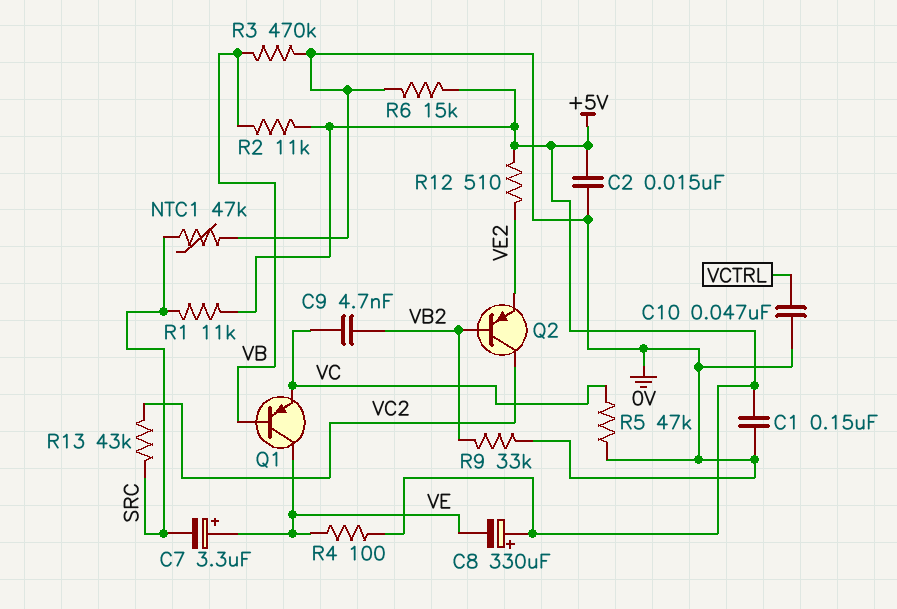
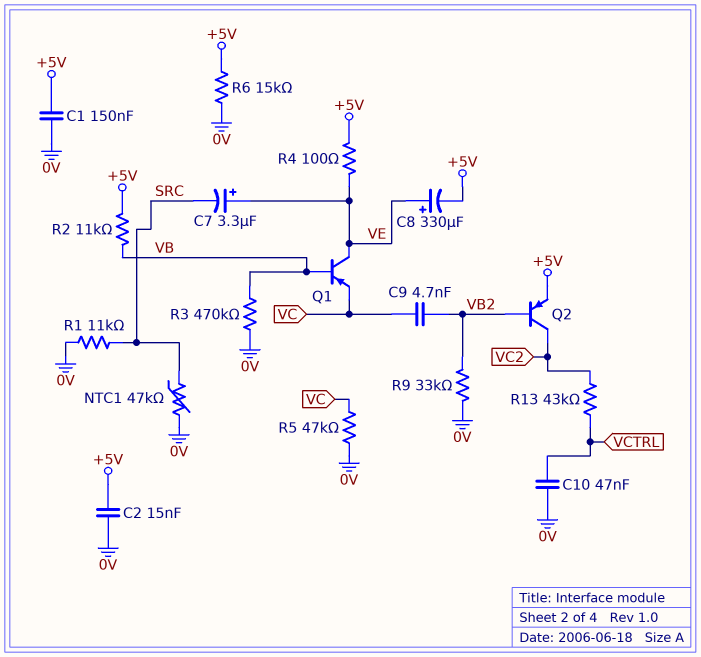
C8: 330uF (plus +5V, minus VE) -> 330uF (plus VE, minus +5V)
Q2: PNP (B VB2, C VC2, E VE2) -> PNP (B VB2, C VC2, E +5V)
R1: 11k (+5V, SRC) -> 11k (0V, SRC)
R12: 510 (+5V, VE2) -> none
R13: 43k (SRC, VC2) -> 43k (VC2, VCTRL)

